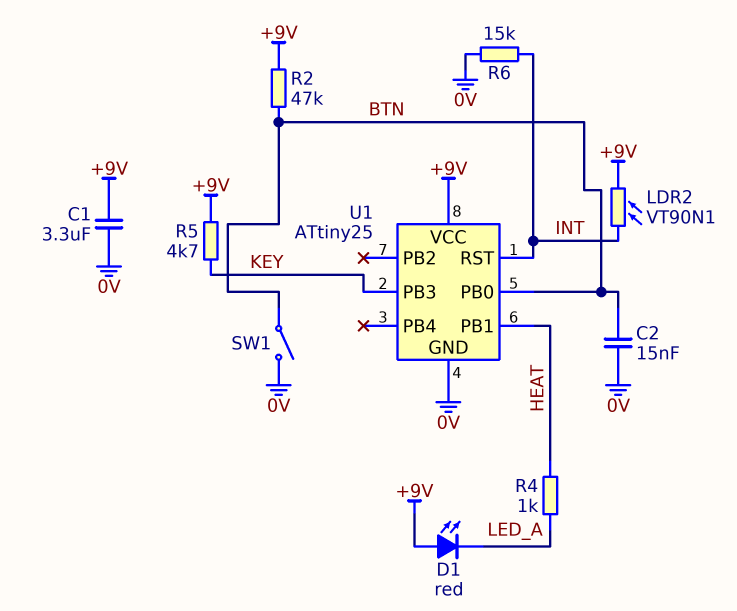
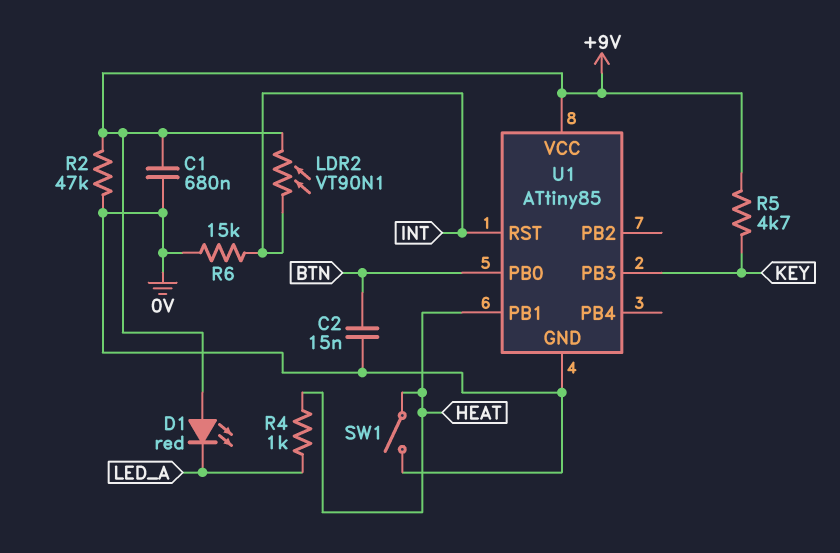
C1: 3.3uF (+9V, 0V) -> 680nF (+9V, 0V)
R2: 47k (+9V, BTN) -> 47k (+9V, 0V)
SW1: switch (0V, BTN) -> switch (0V, HEAT)
U1: ATtiny25 -> ATtiny85

